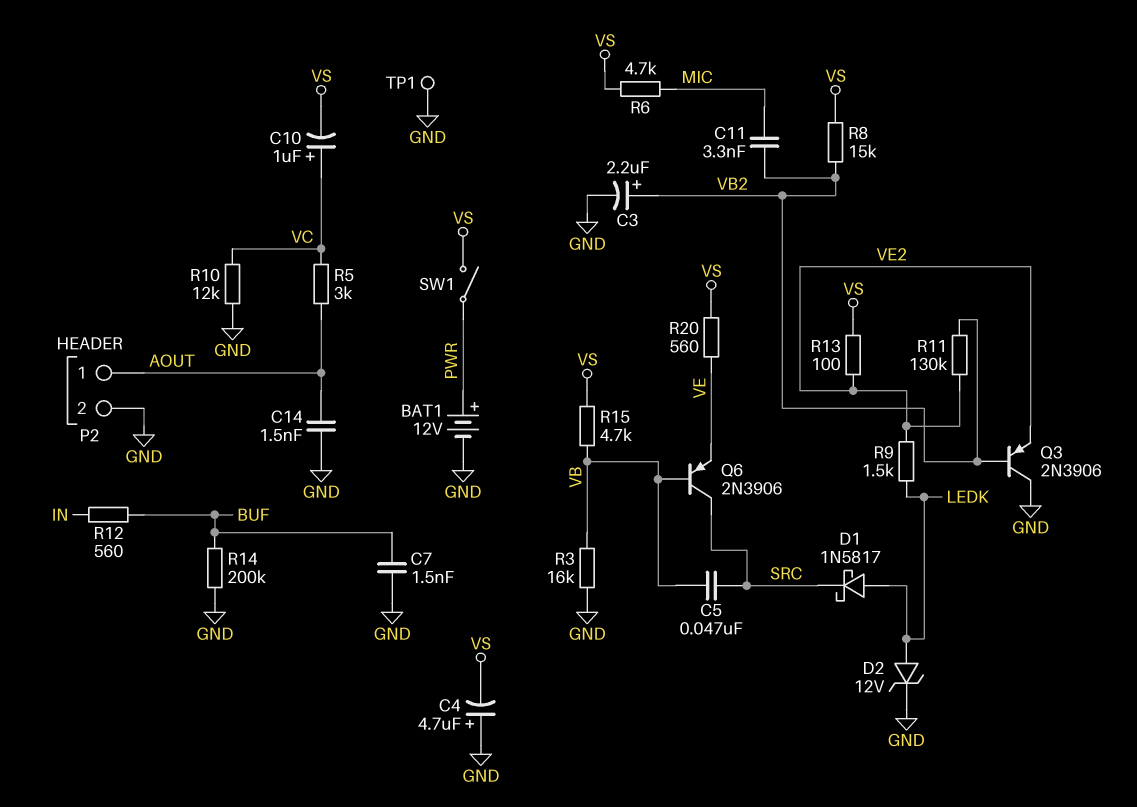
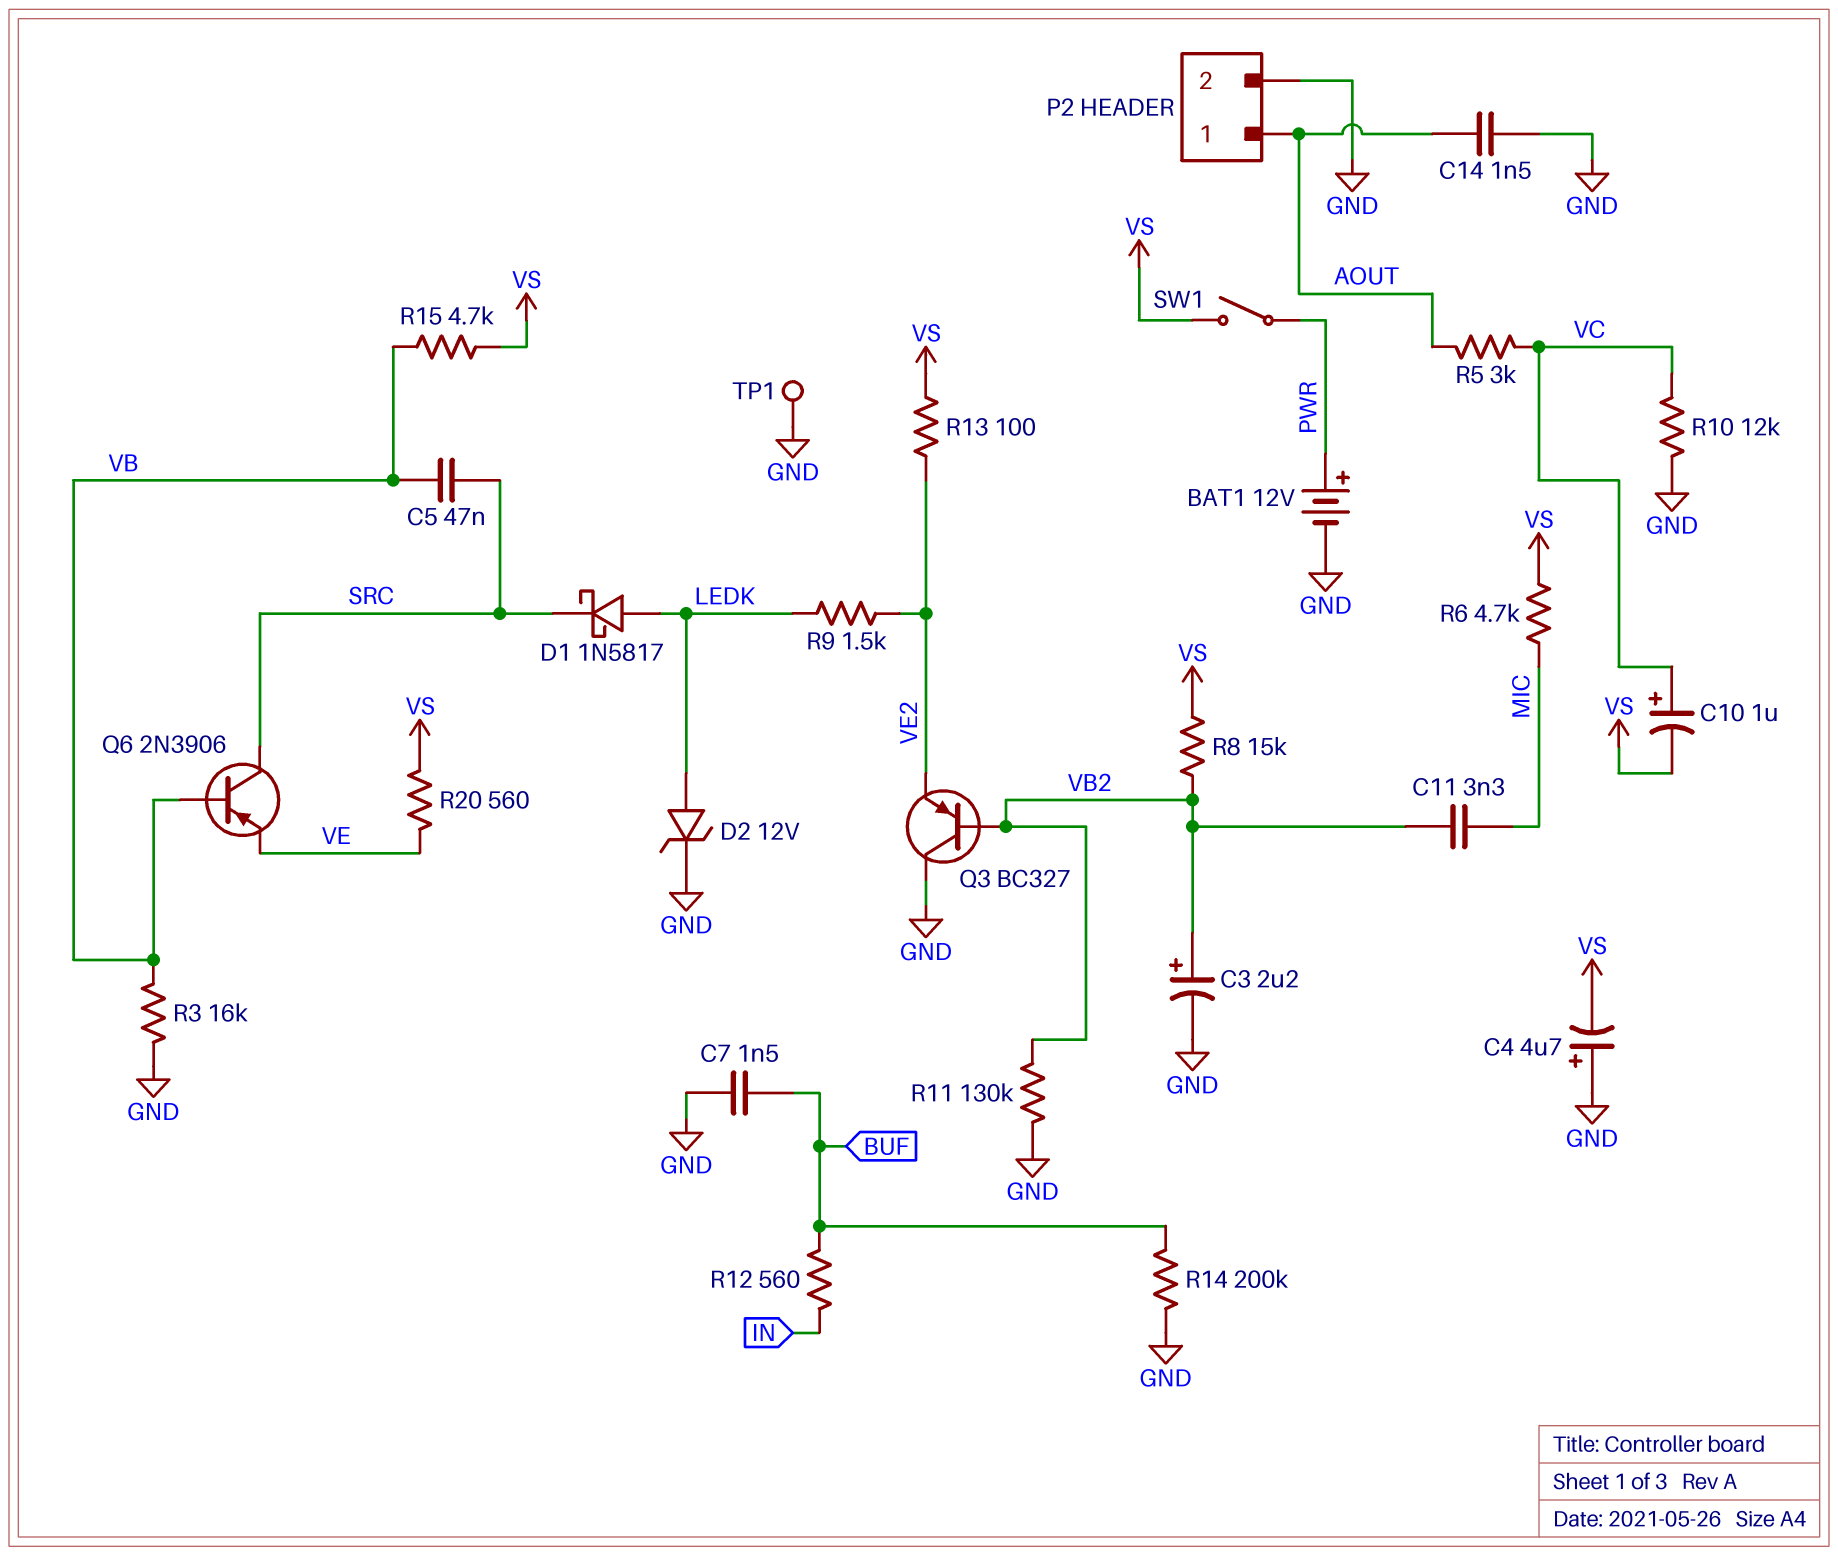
Q3: PNP 2N3906 (B VB2, C GND, E VE2) -> PNP BC327 (B VB2, C GND, E VE2)
R11: 130k (VB2, VE2) -> 130k (GND, VB2)

